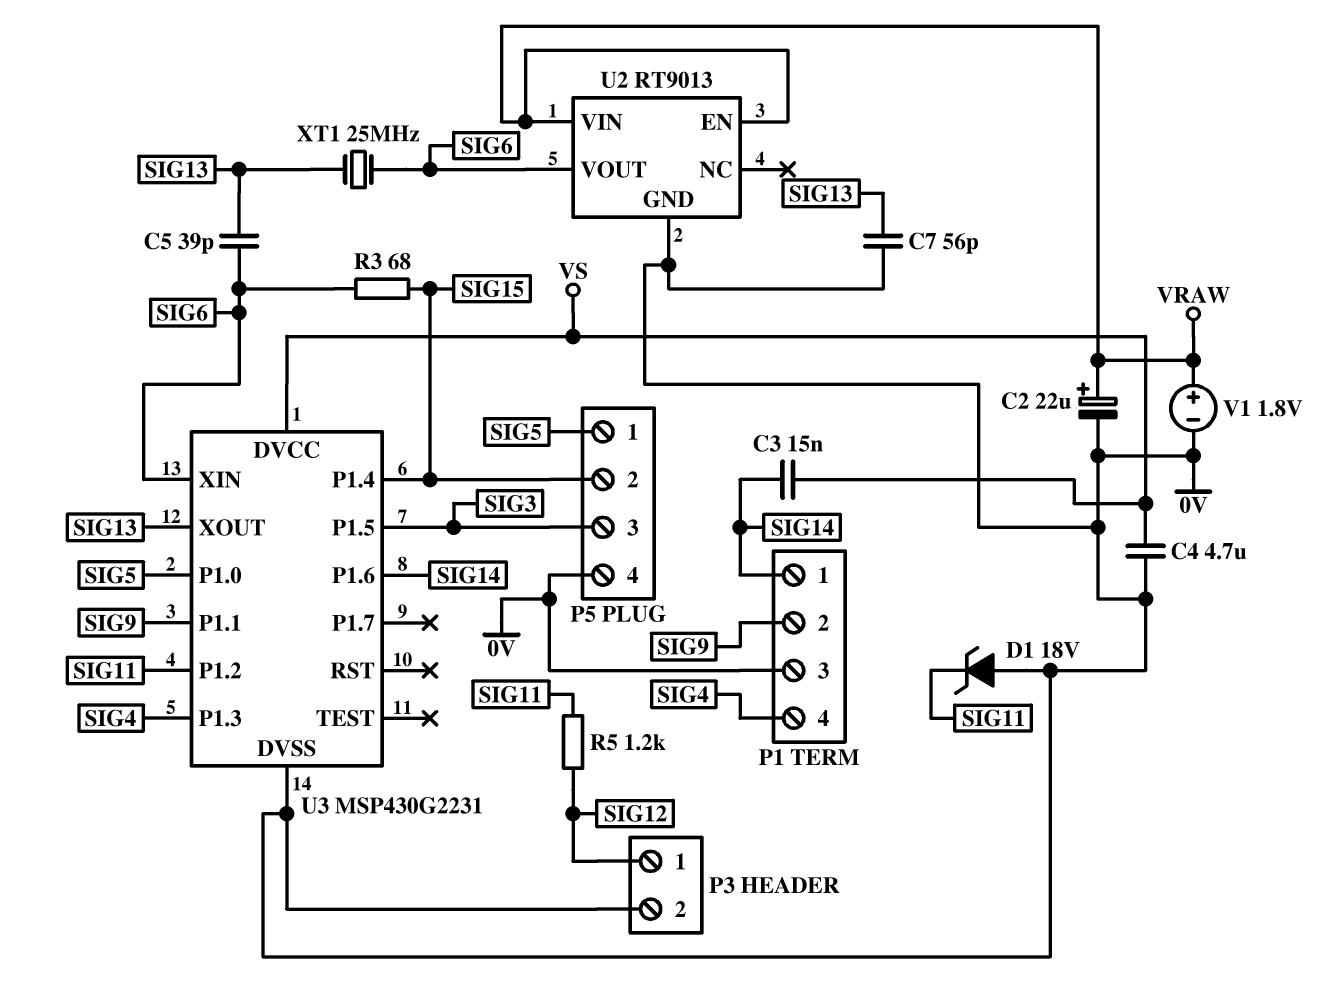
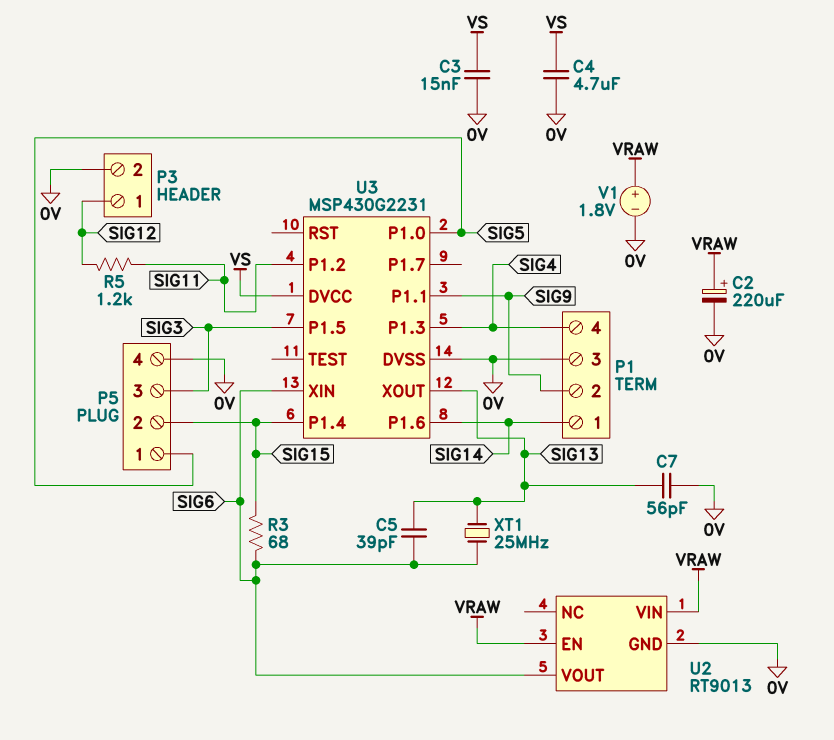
C2: 22uF (plus VRAW, minus 0V) -> 220uF (plus VRAW, minus 0V)
C3: 15nF (SIG14, VS) -> 15nF (0V, VS)
D1: zener 18V (A 0V, K SIG11) -> none

